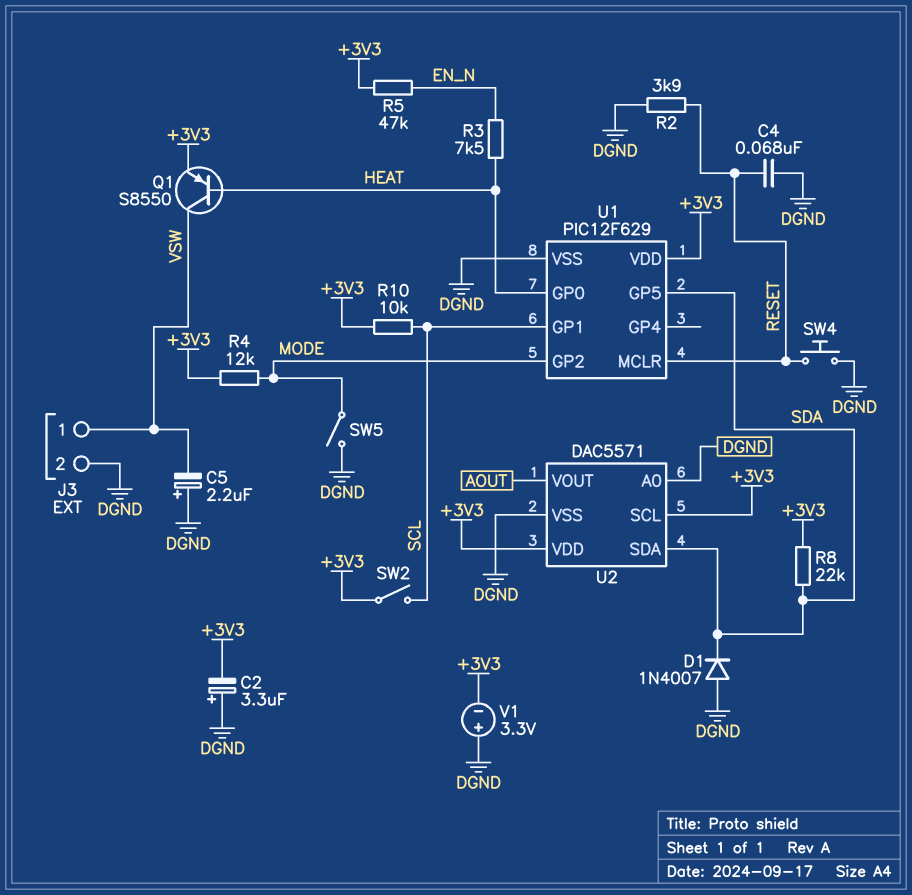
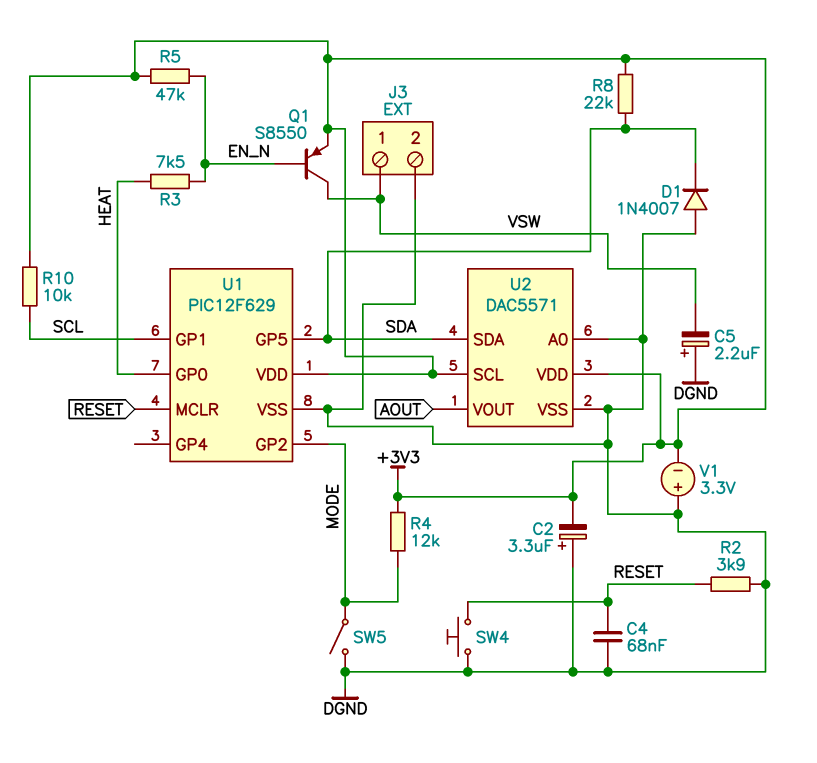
Q1: PNP S8550 (B HEAT, C VSW, E +3V3) -> PNP S8550 (B EN_N, C VSW, E +3V3)
SW2: switch (+3V3, SCL) -> none

